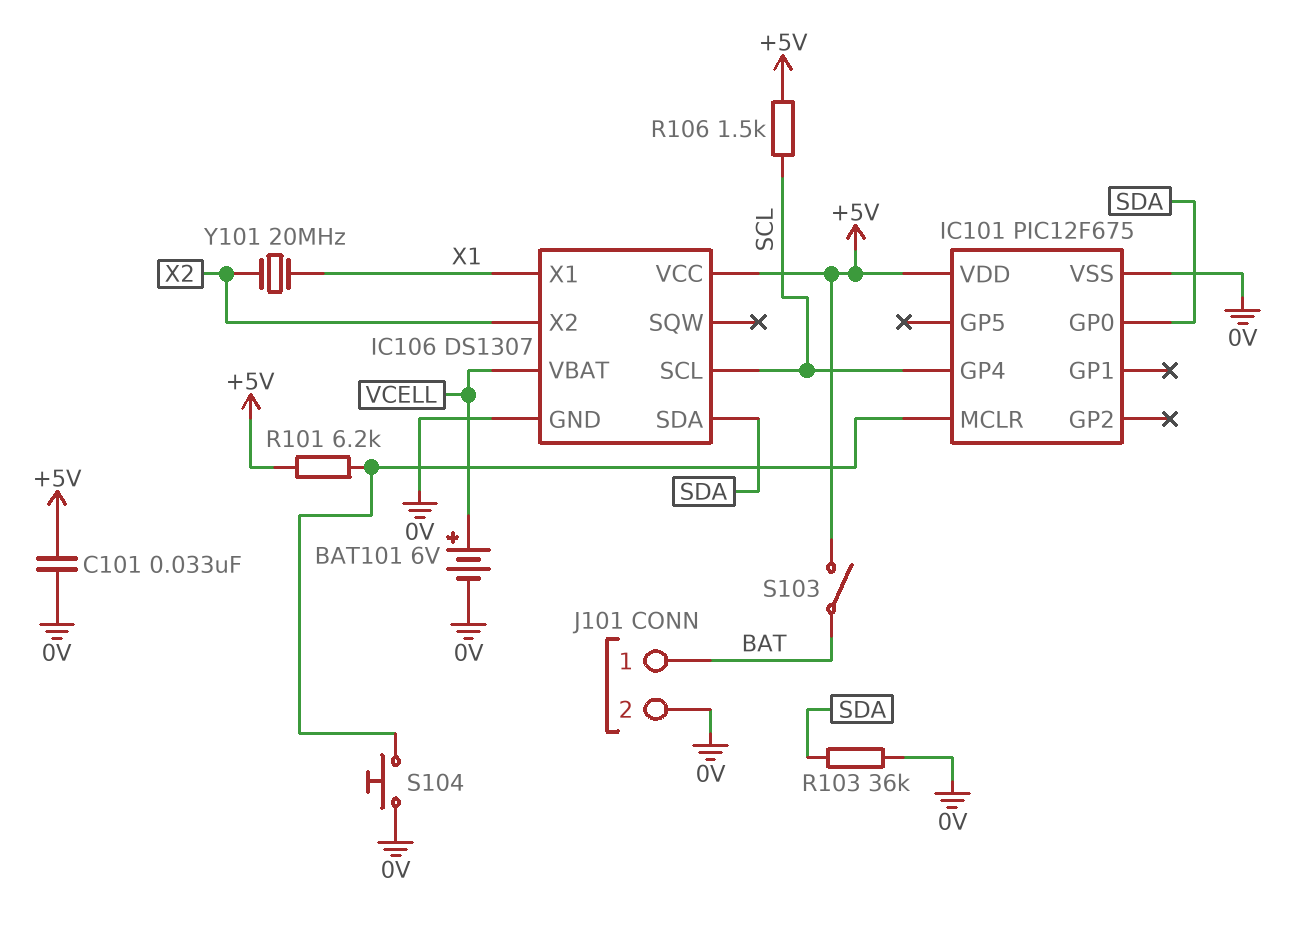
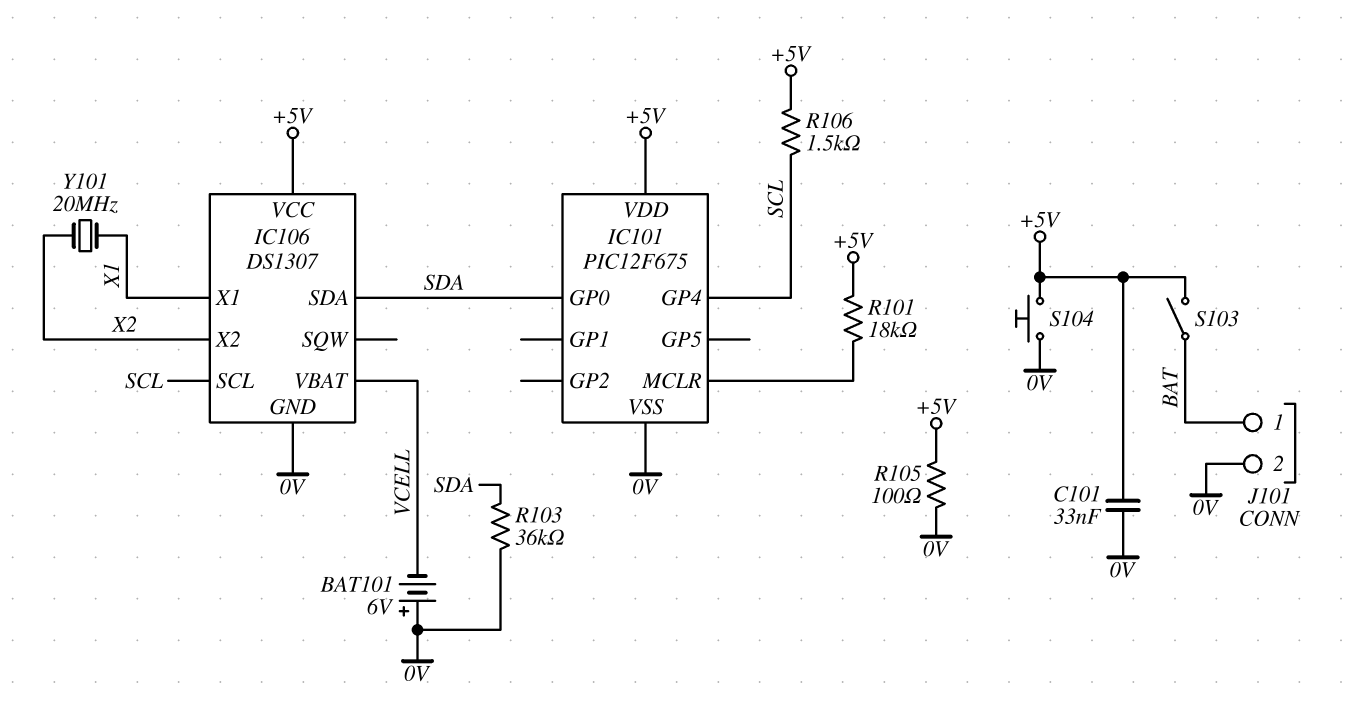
BAT101: 6V (plus VCELL, minus 0V) -> 6V (plus 0V, minus VCELL)
R101: 6.2k (+5V, IC101/MCLR) -> 18k (+5V, IC101/MCLR)
R105: none -> 100 (+5V, 0V)
S104: button (0V, IC101/MCLR) -> button (+5V, 0V)

